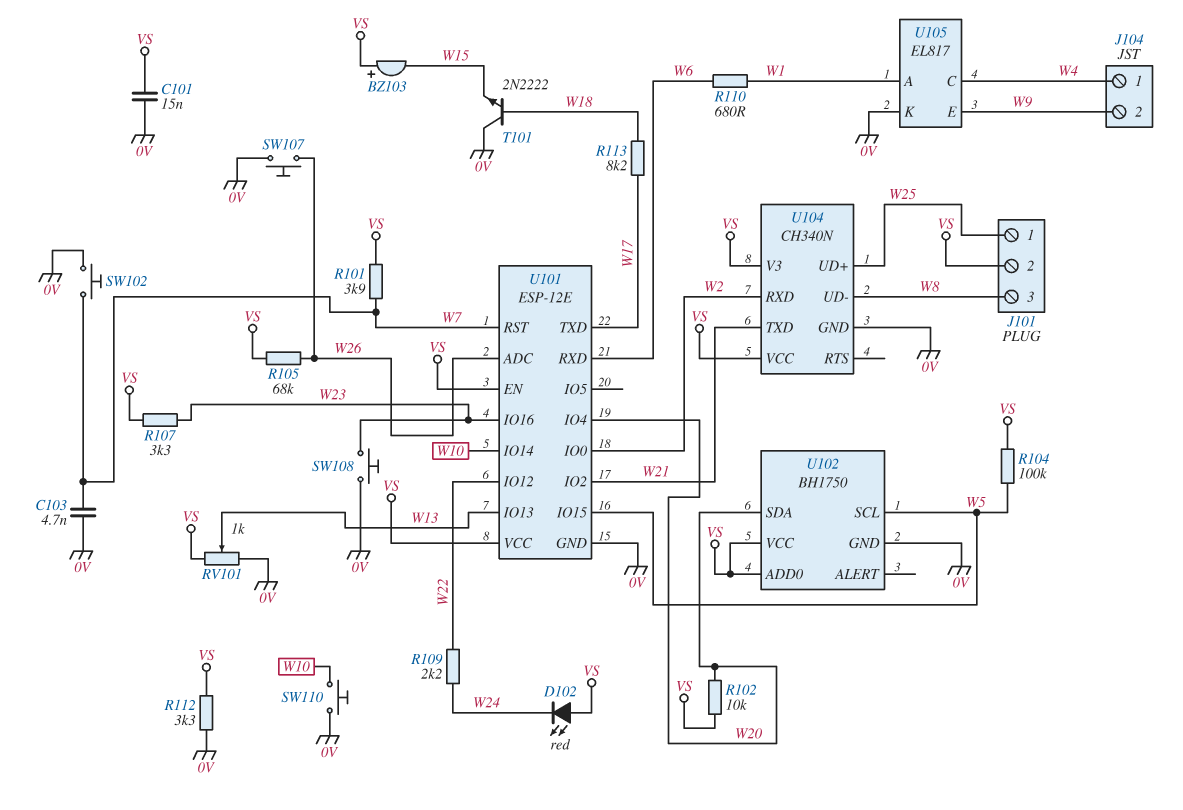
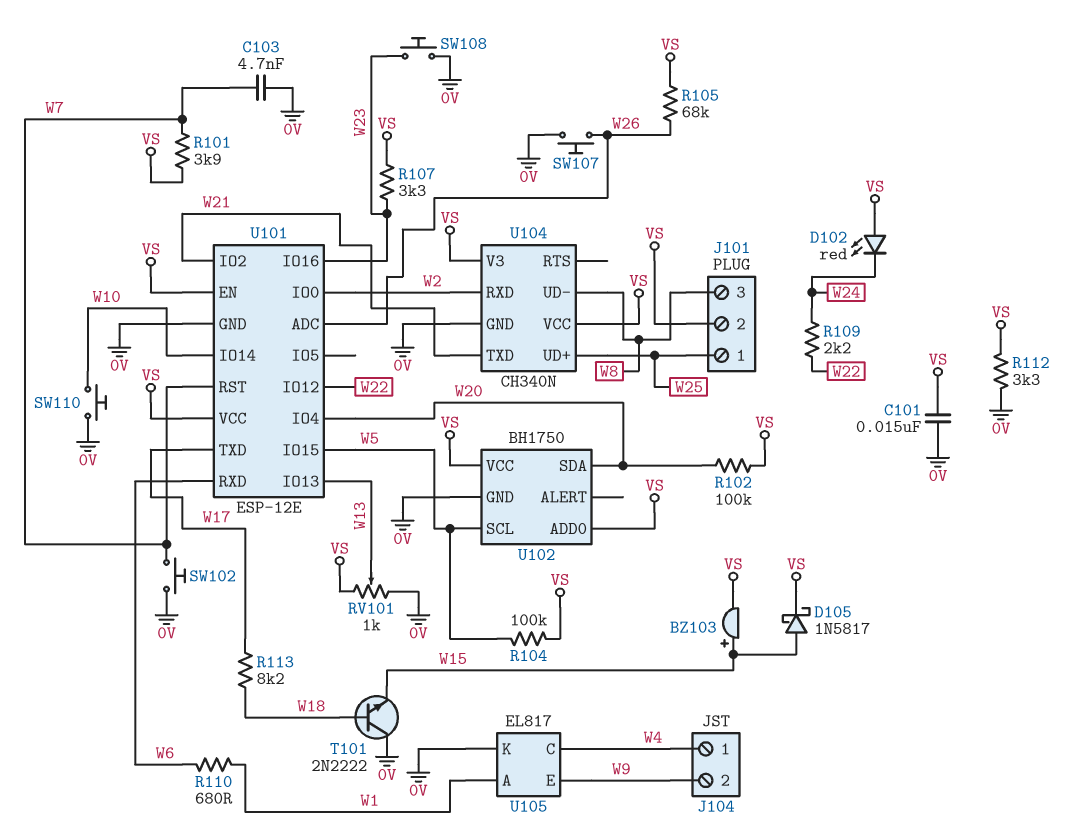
BZ103: buzzer (plus VS, minus W15) -> buzzer (plus W15, minus VS)
D105: none -> schottky 1N5817 (A W15, K VS)
R102: 10k (VS, W20) -> 100k (VS, W20)

